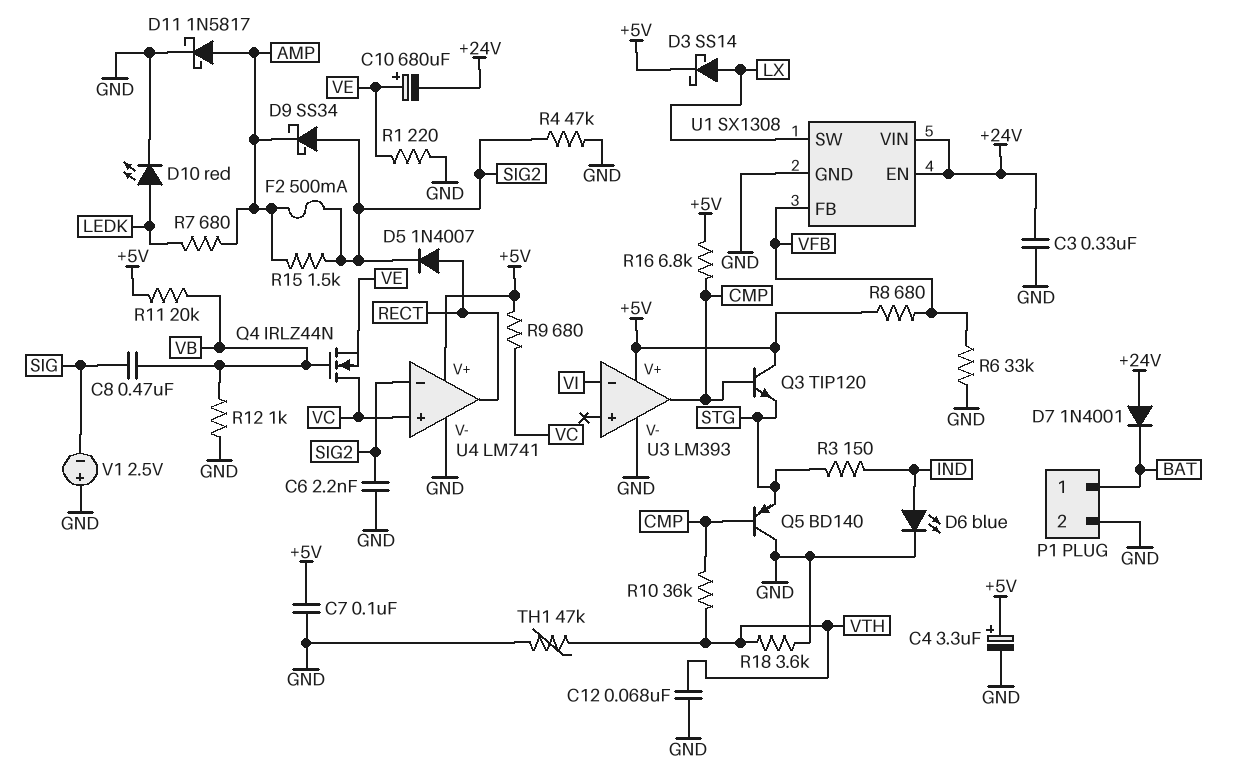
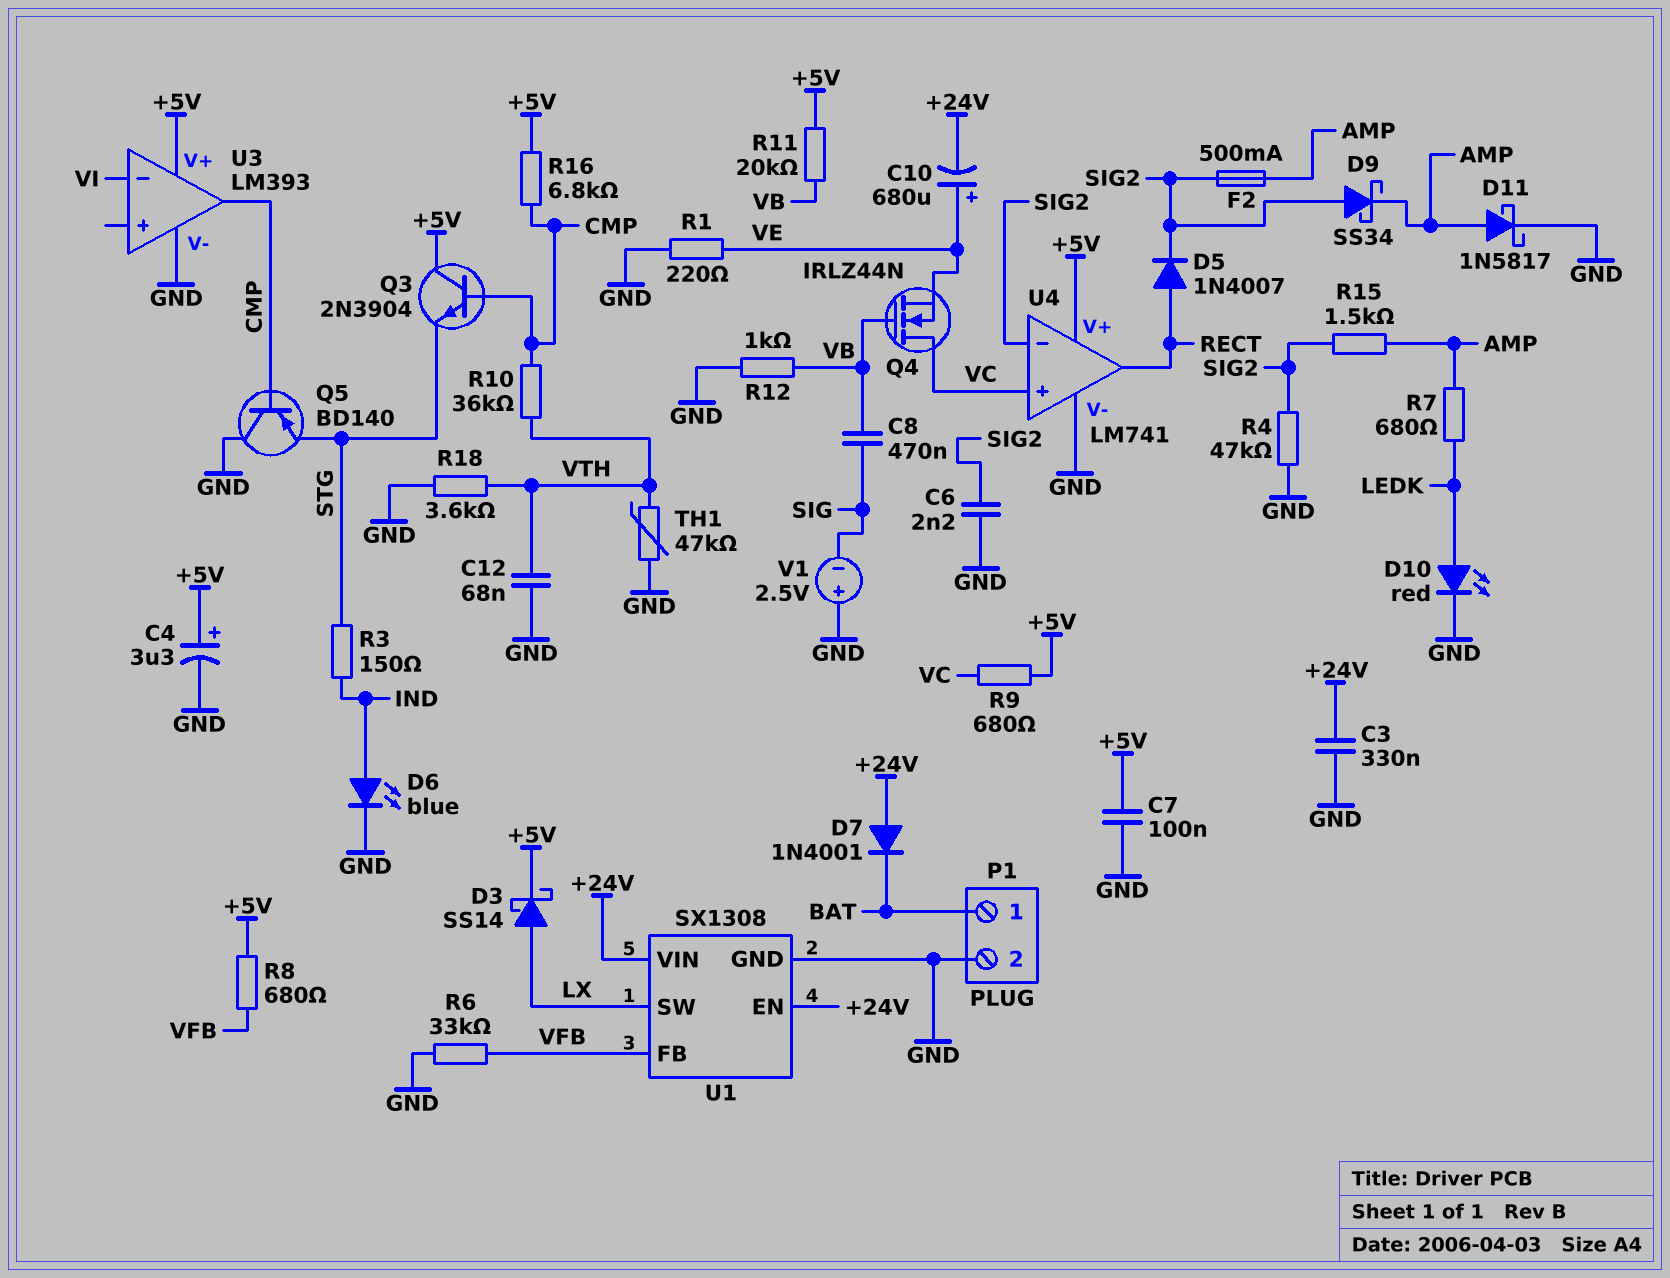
Q3: NPN TIP120 (B CMP, C +5V, E STG) -> NPN 2N3904 (B CMP, C +5V, E STG)

